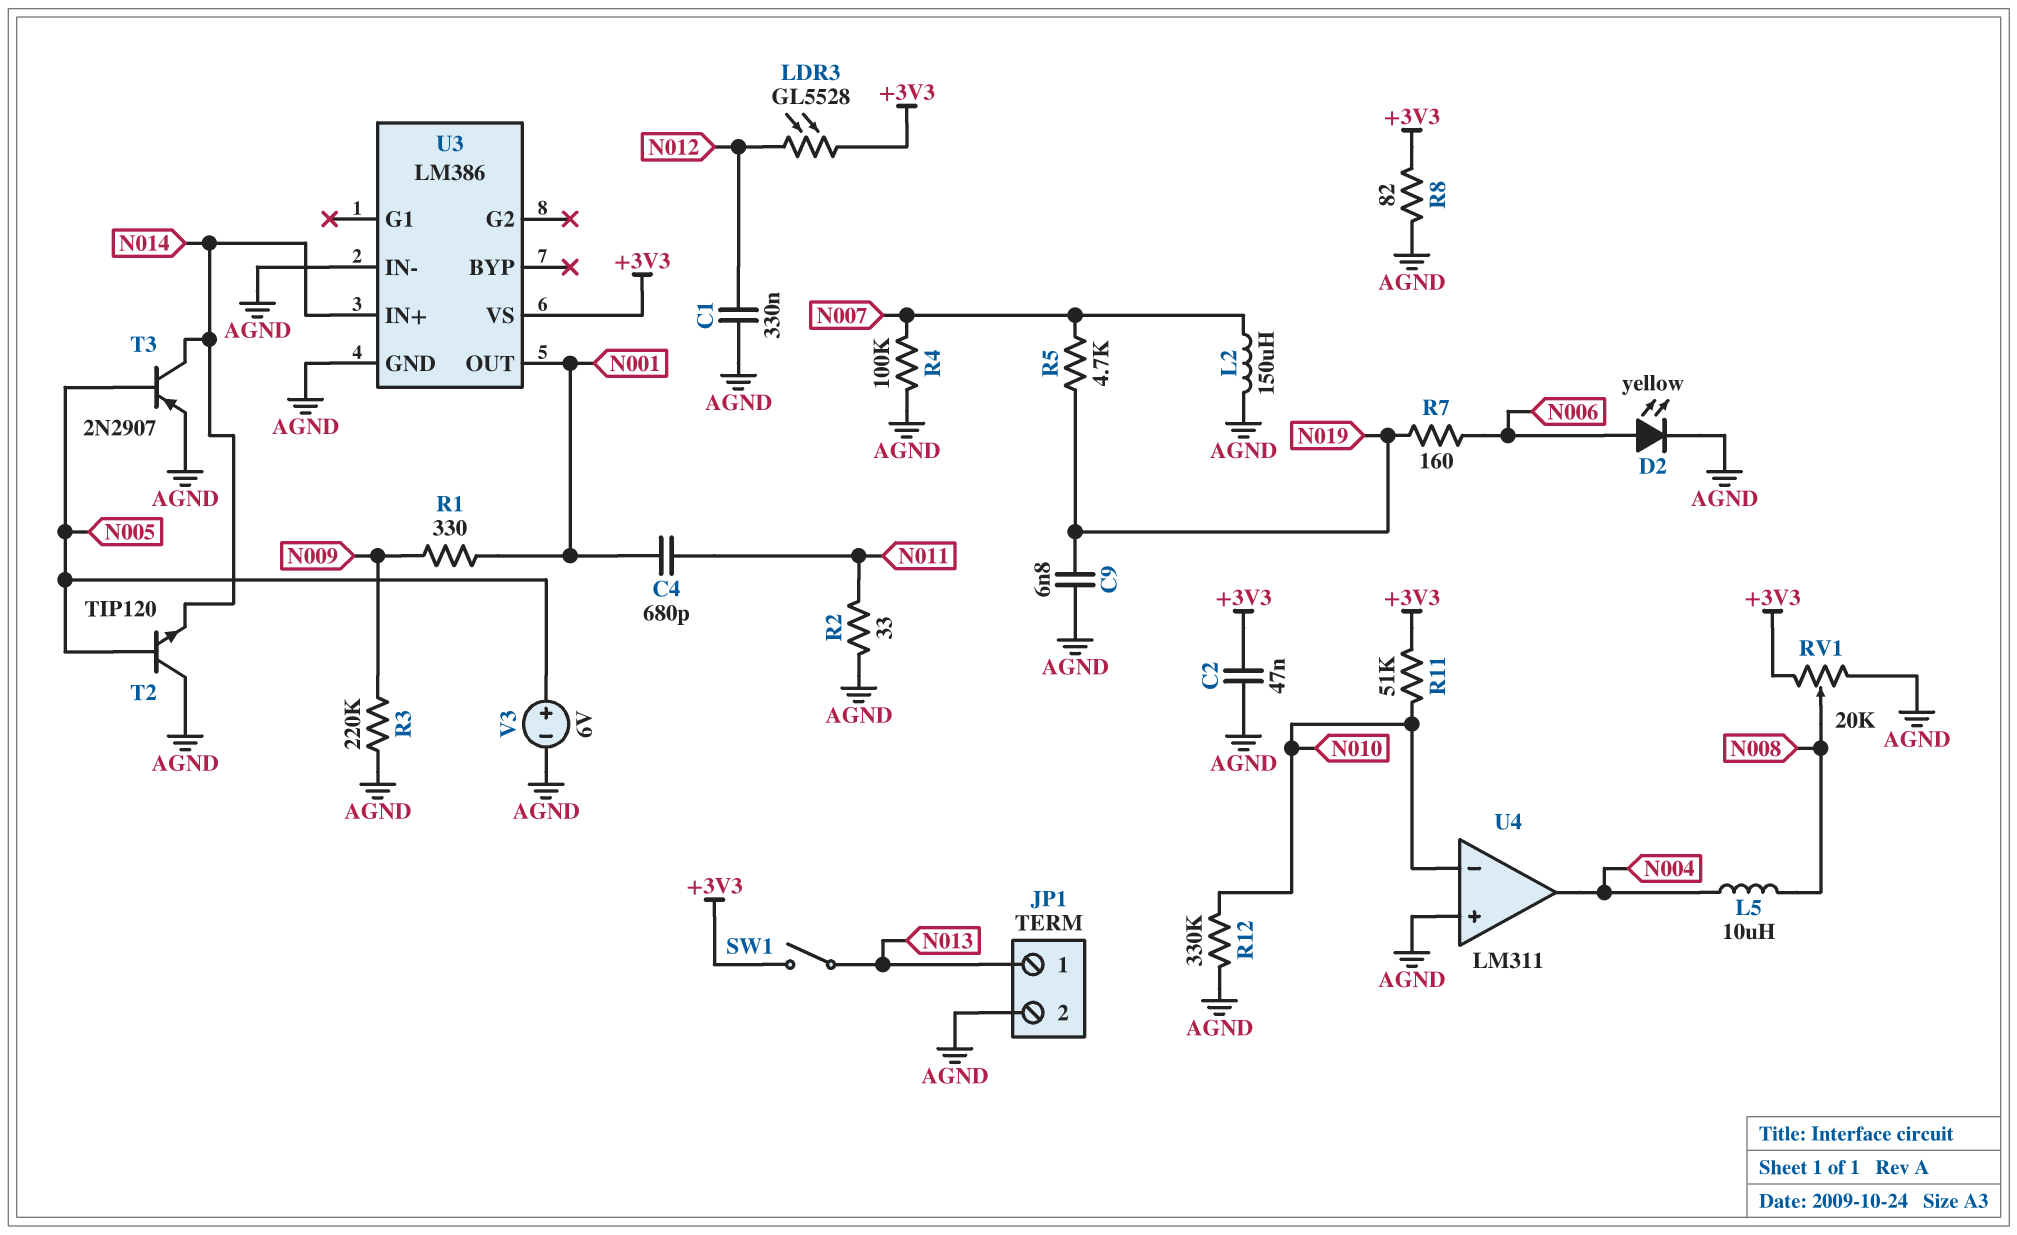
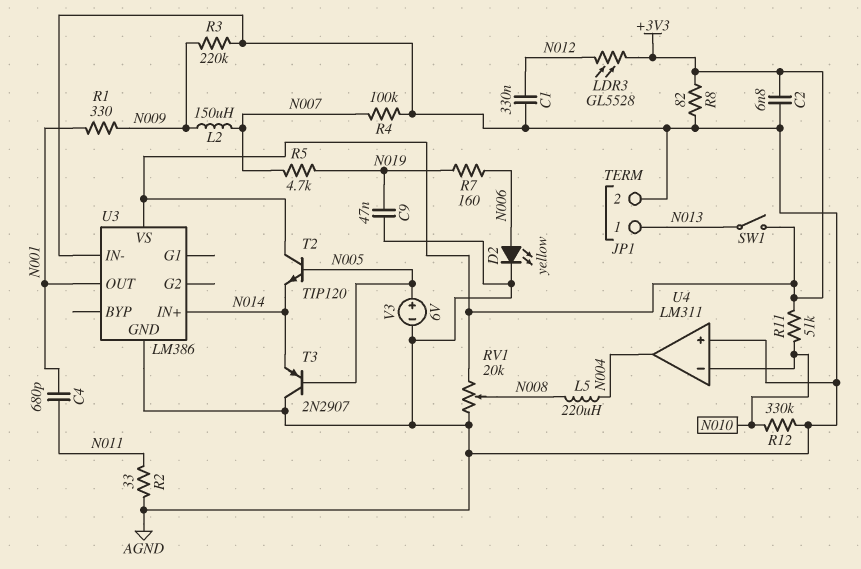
C2: 47nF (+3V3, AGND) -> 6.8nF (+3V3, AGND)
C9: 6.8nF (AGND, N019) -> 47nF (AGND, N019)
L2: 150uH (AGND, N007) -> 150uH (N007, N009)
L5: 10uH (N004, N008) -> 220uH (N004, N008)
T2: NPN TIP120 (B N005, C AGND, E N014) -> NPN TIP120 (B N005, C +3V3, E N014)
T3: PNP 2N2907 (B N005, C N014, E AGND) -> PNP 2N2907 (B N005, C AGND, E N014)

